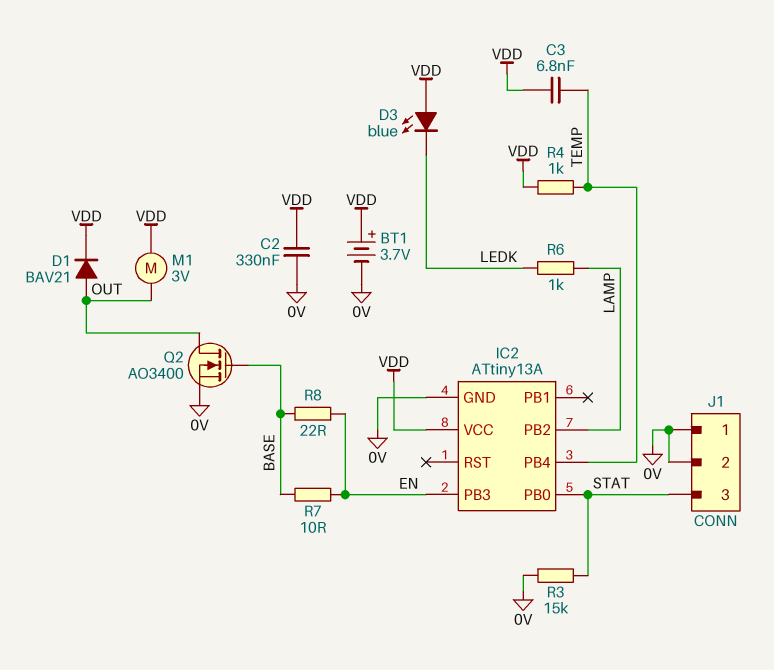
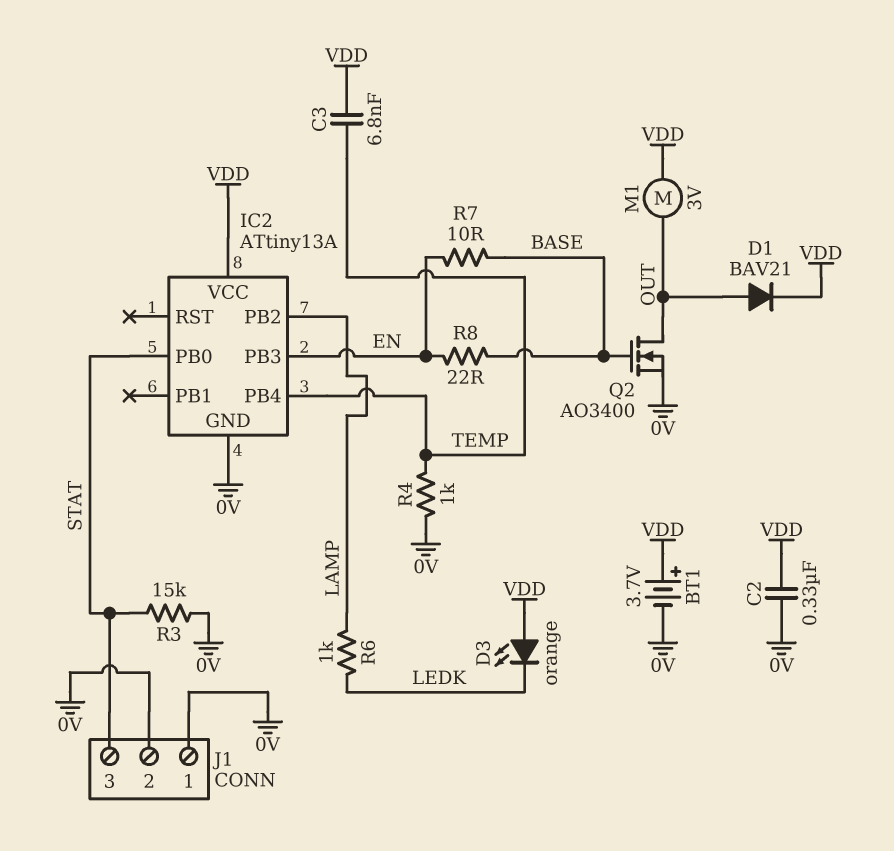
D3: LED blue (A VDD, K LEDK) -> LED orange (A VDD, K LEDK)
R4: 1k (TEMP, VDD) -> 1k (0V, TEMP)

